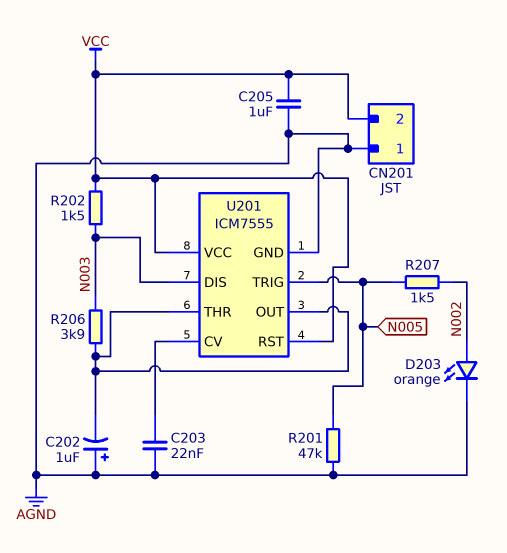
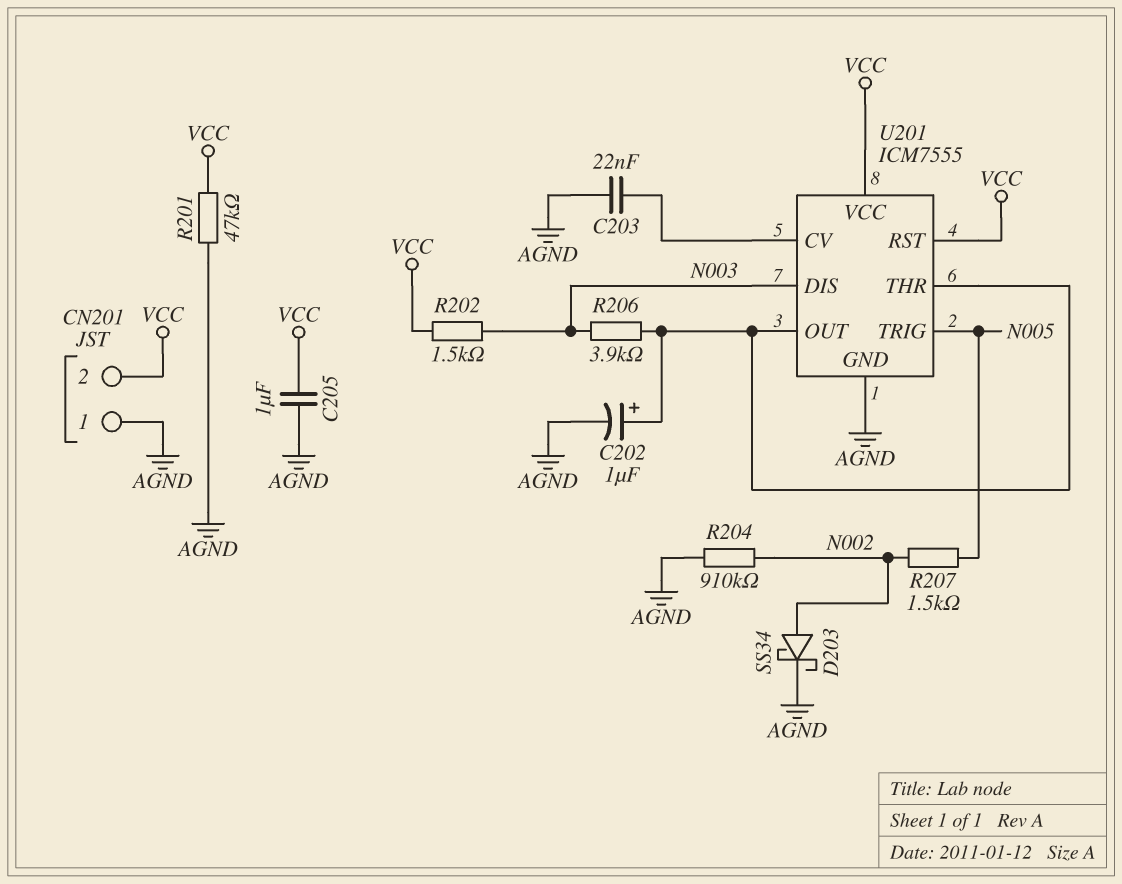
C202: 1uF (plus AGND, minus U201/OUT) -> 1uF (plus U201/OUT, minus AGND)
D203: LED orange (A N002, K AGND) -> schottky SS34 (A N002, K AGND)
R201: 47k (AGND, N005) -> 47k (AGND, VCC)
R204: none -> 910k (AGND, N002)

